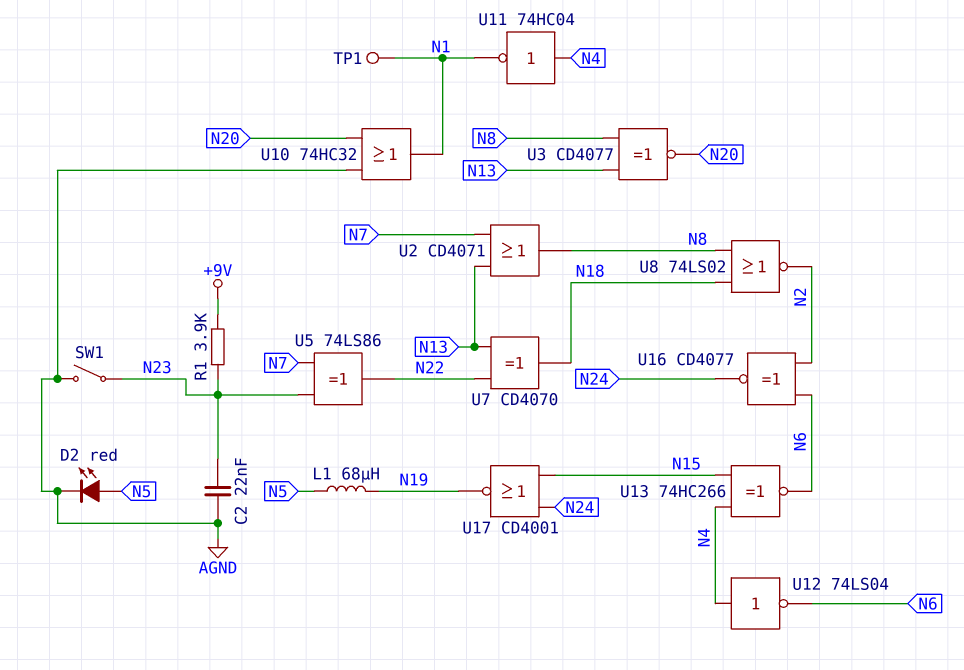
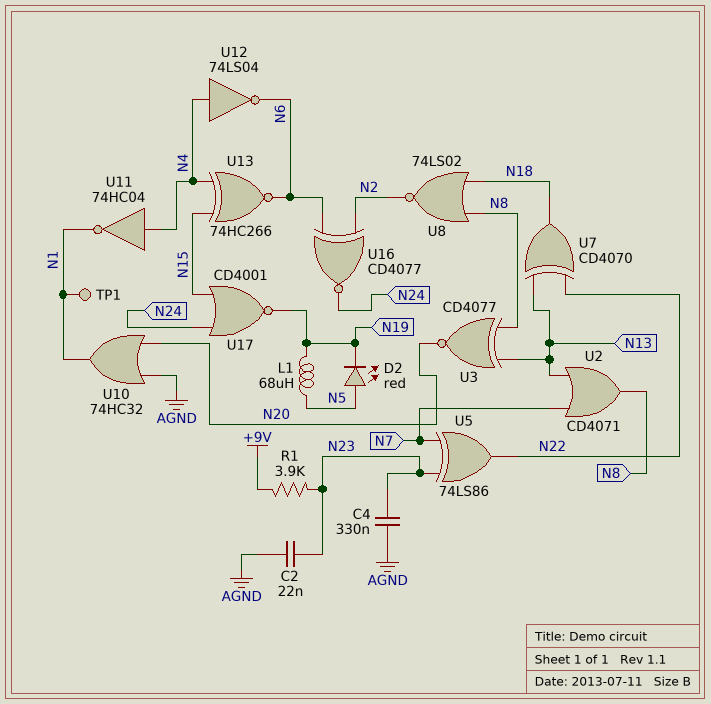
C4: none -> 330nF (AGND, N23)
D2: LED red (A N5, K AGND) -> LED red (A N5, K N19)
SW1: switch (AGND, N23) -> none

